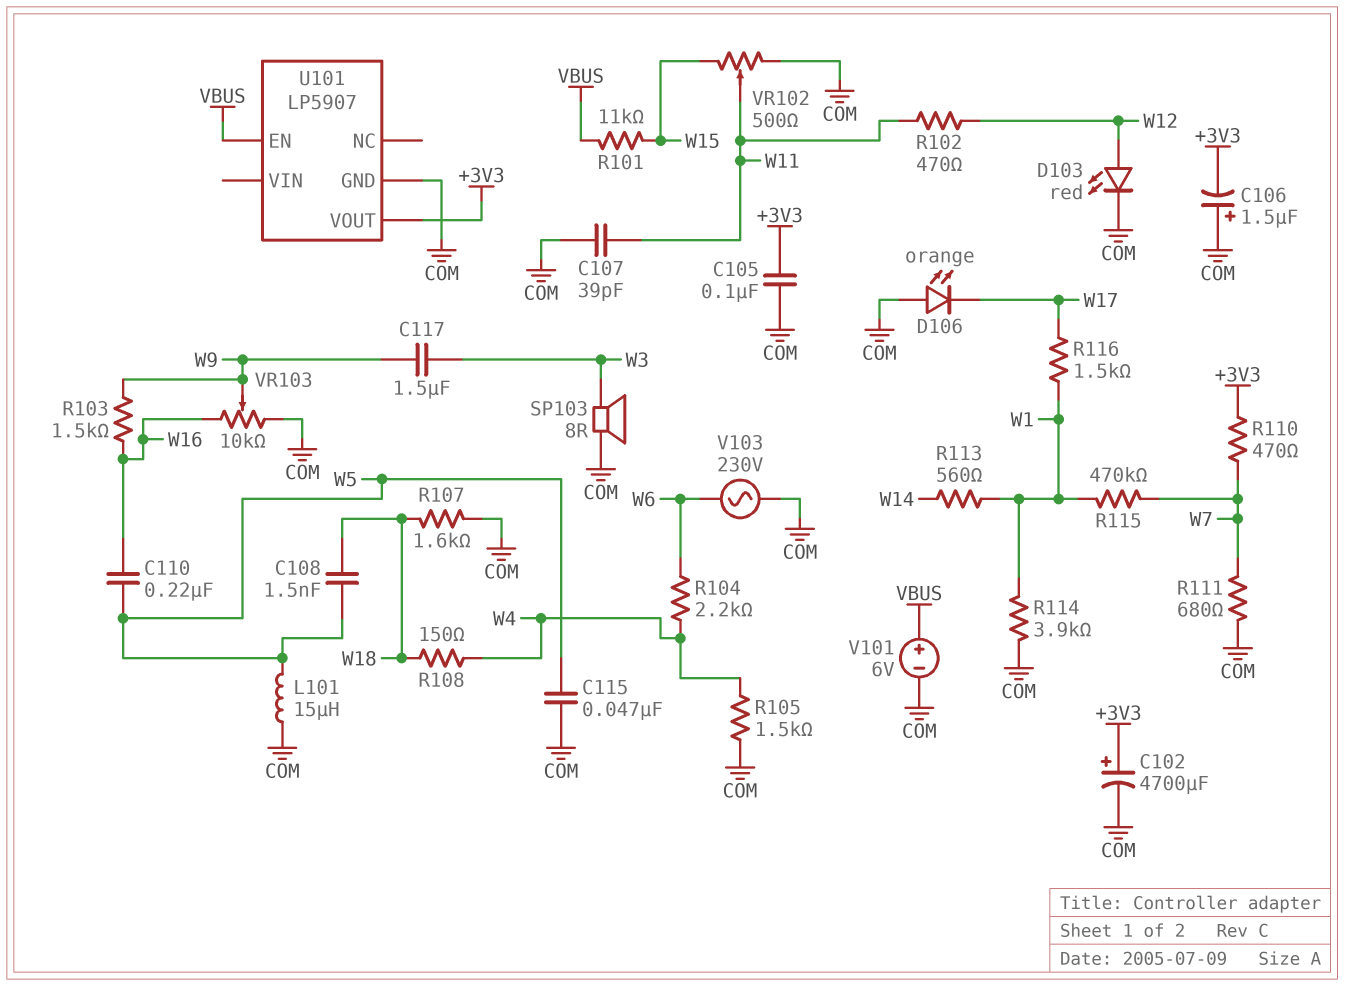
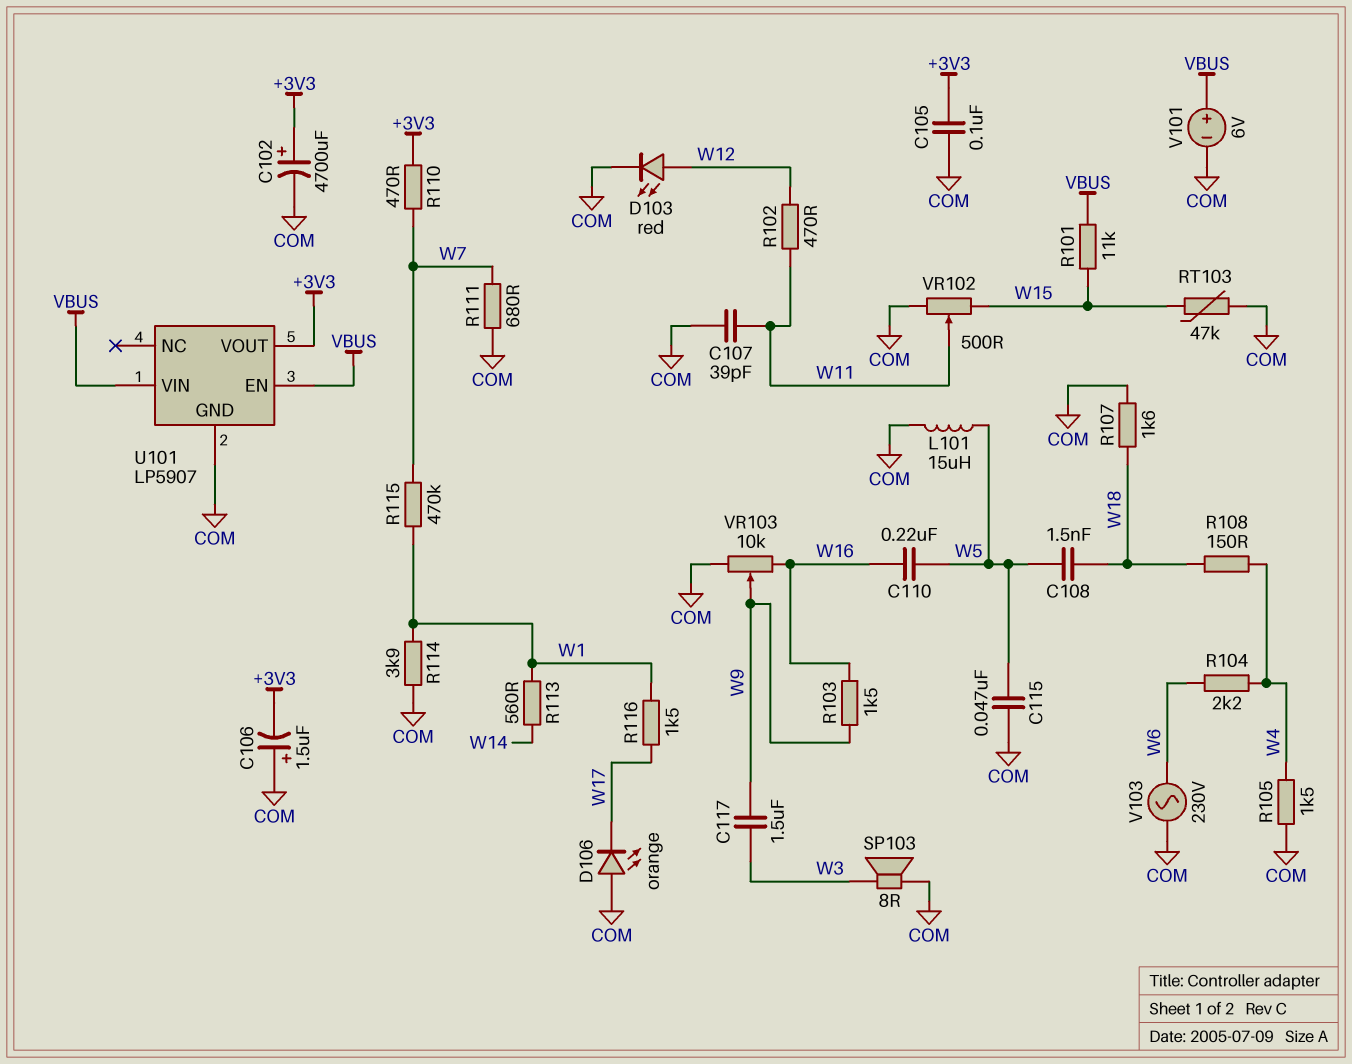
RT103: none -> 47k (COM, W15)
U101 pin VIN: none -> VBUS

